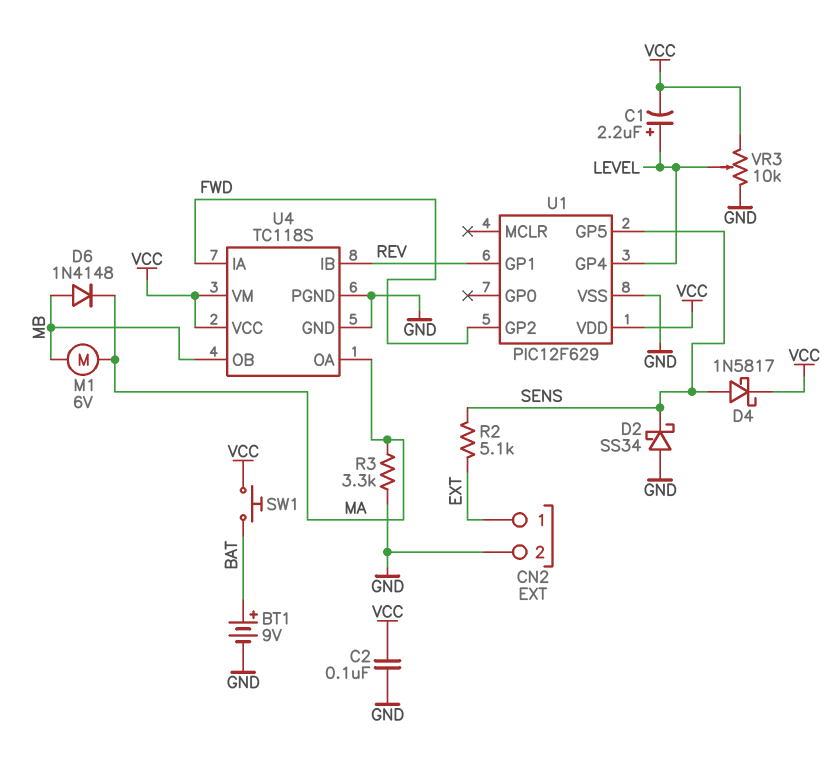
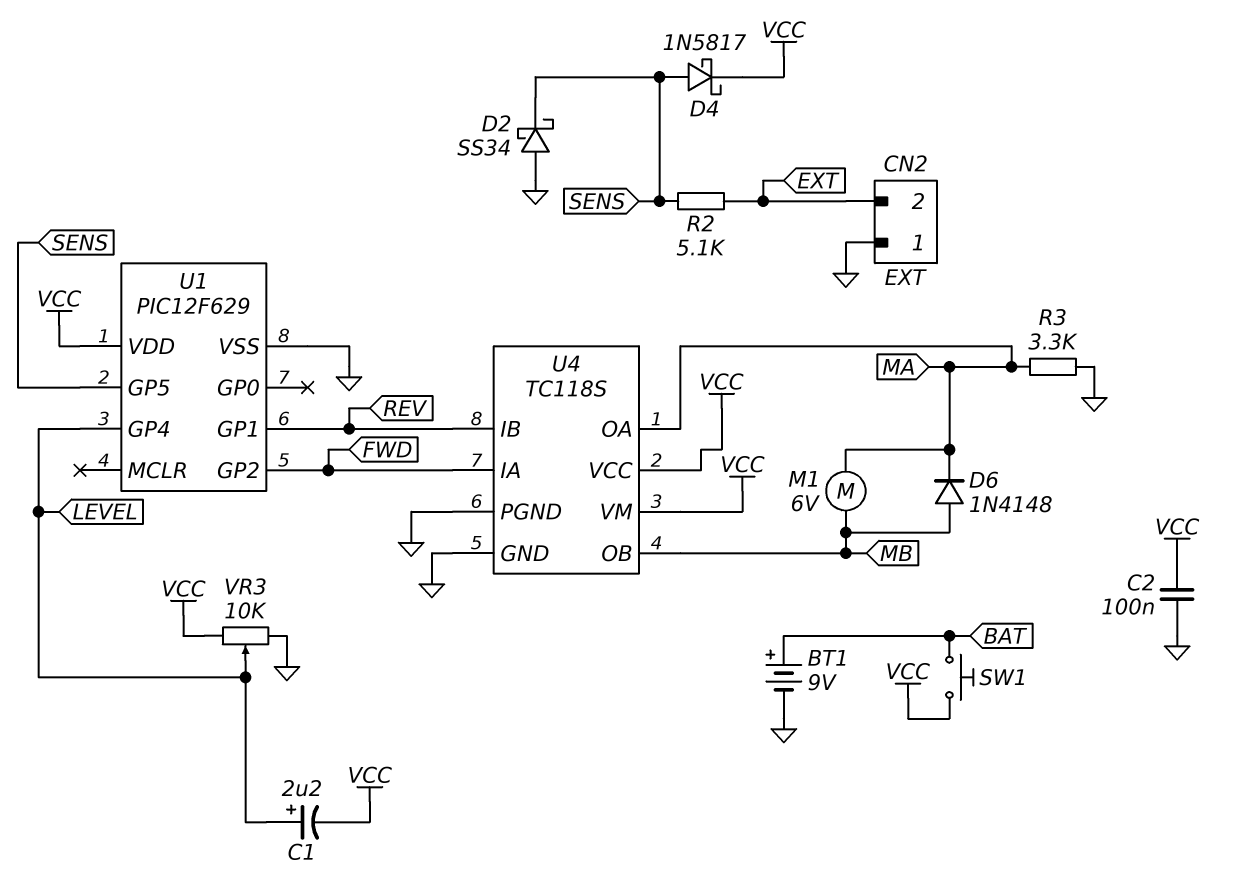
CN2 pin 1: EXT -> GND
CN2 pin 2: GND -> EXT

